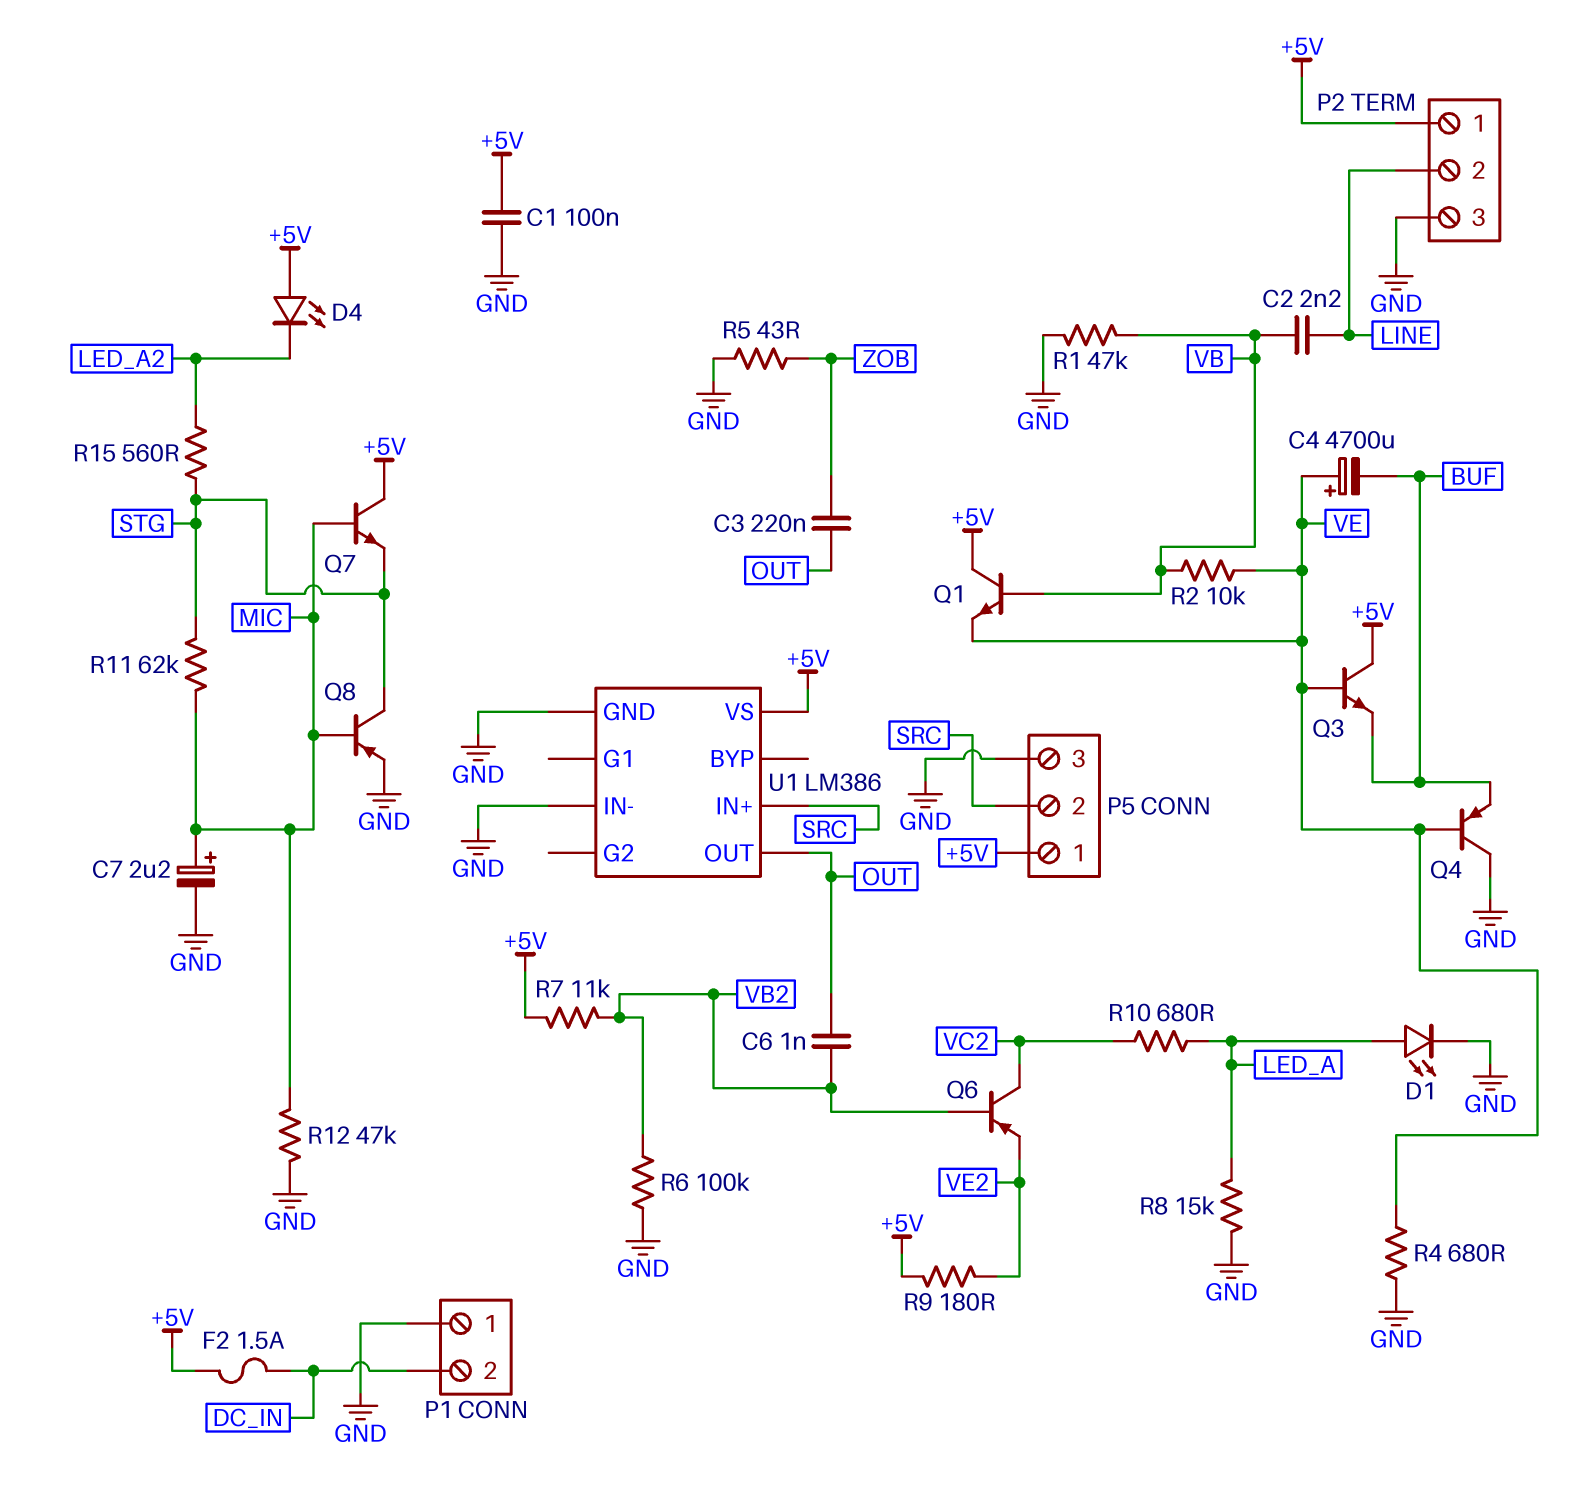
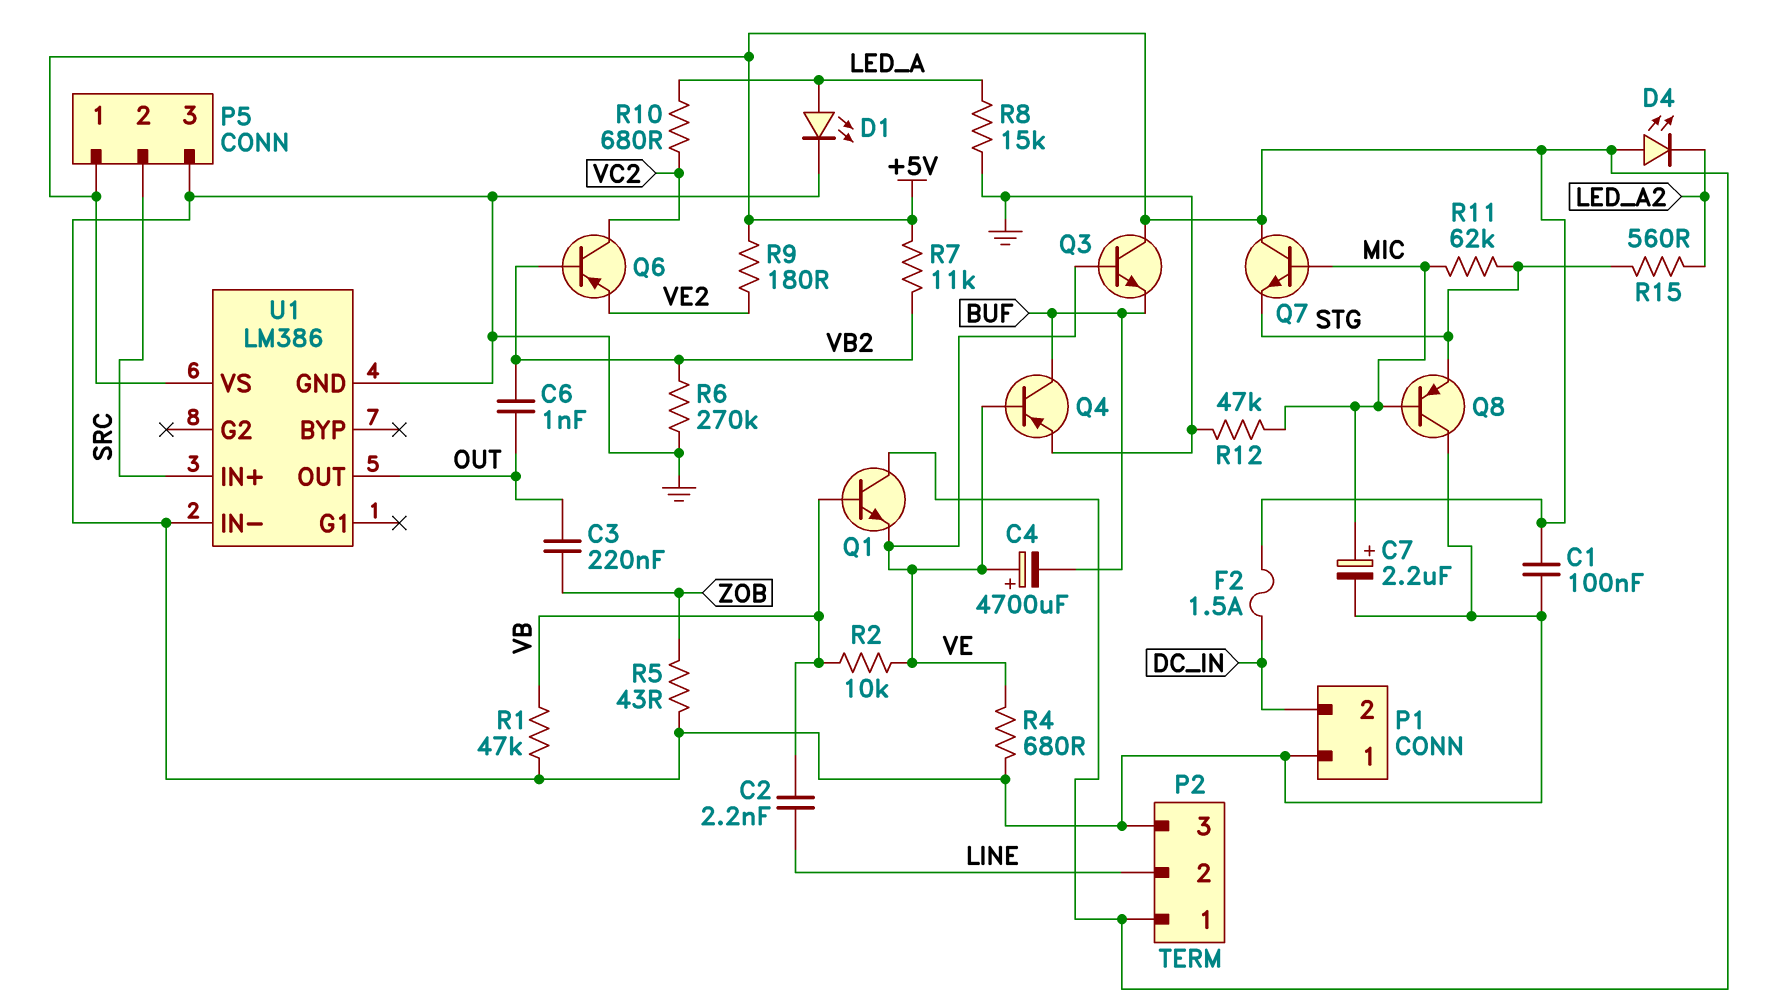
Q4: PNP (B VE, C GND, E BUF) -> PNP (B VE, C BUF, E GND)
Q8: PNP (B MIC, C STG, E GND) -> PNP (B MIC, C GND, E STG)
R6: 100k (GND, VB2) -> 270k (GND, VB2)

